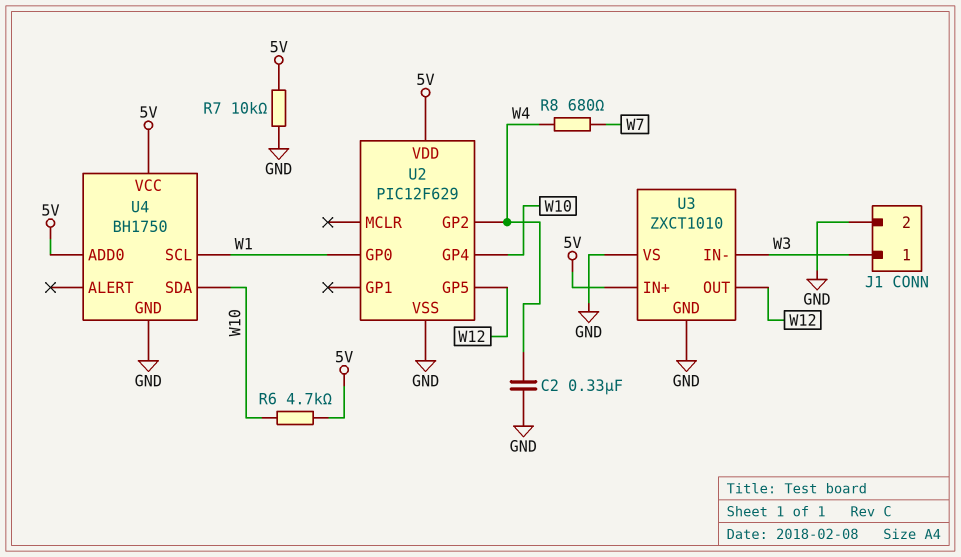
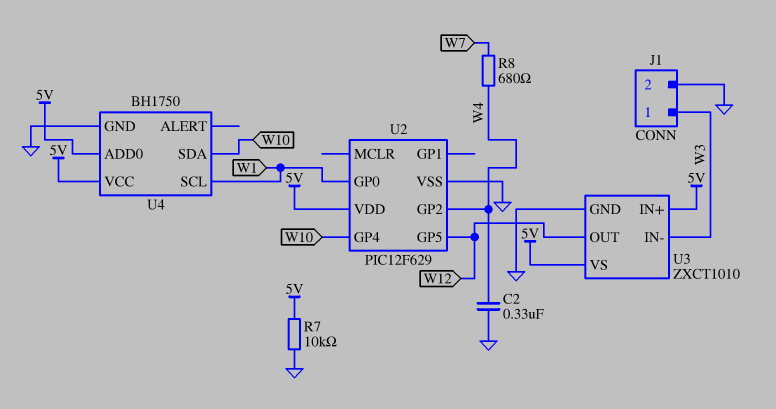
R6: 4.7k (5V, W10) -> none
U3 pin VS: GND -> 5V

